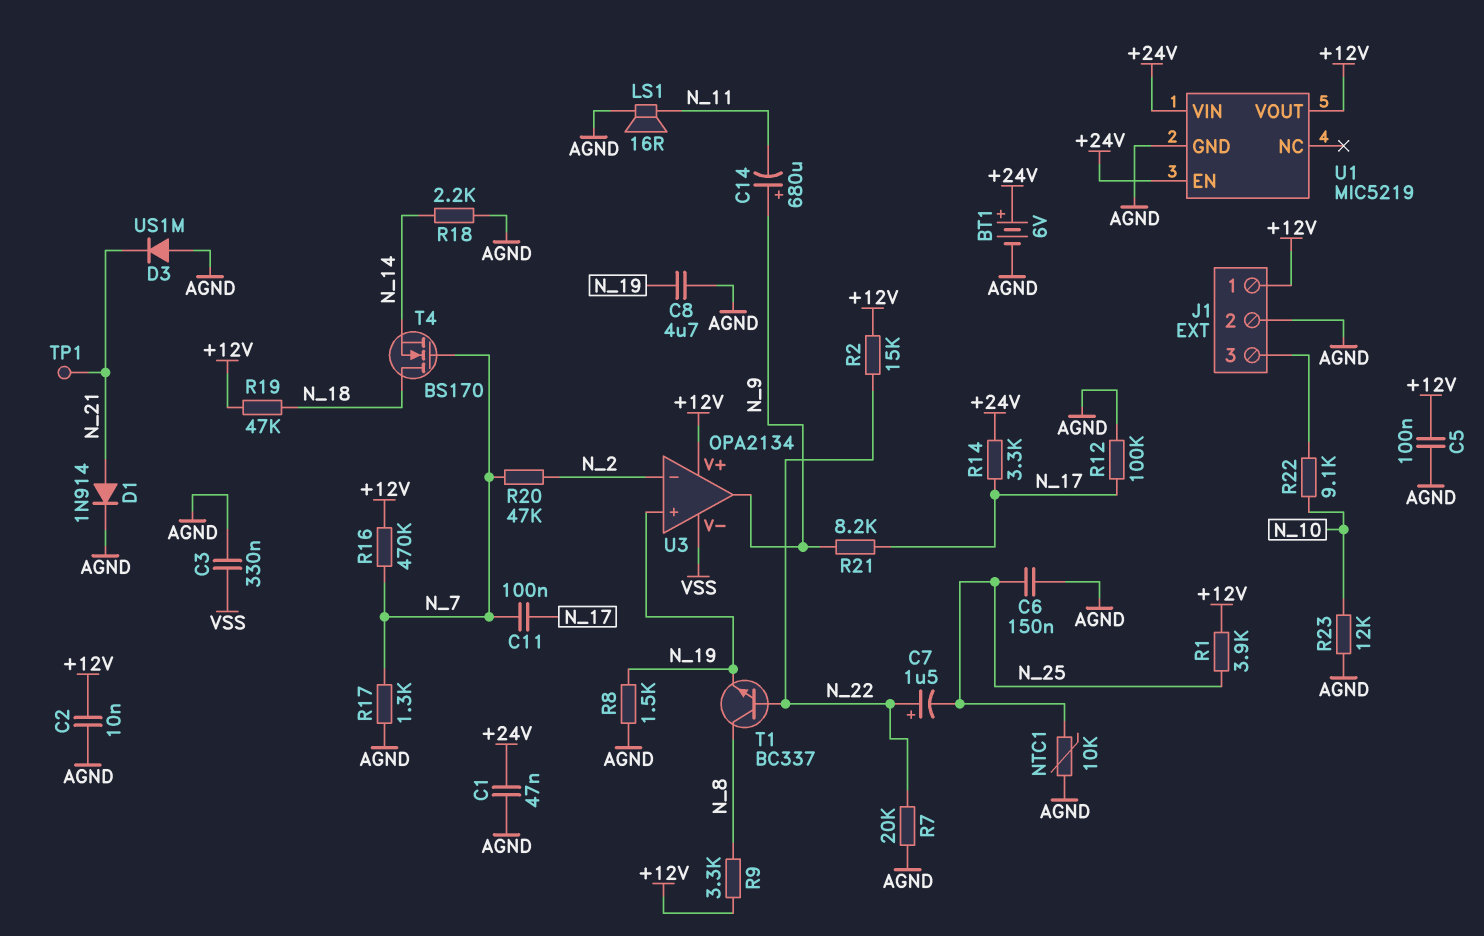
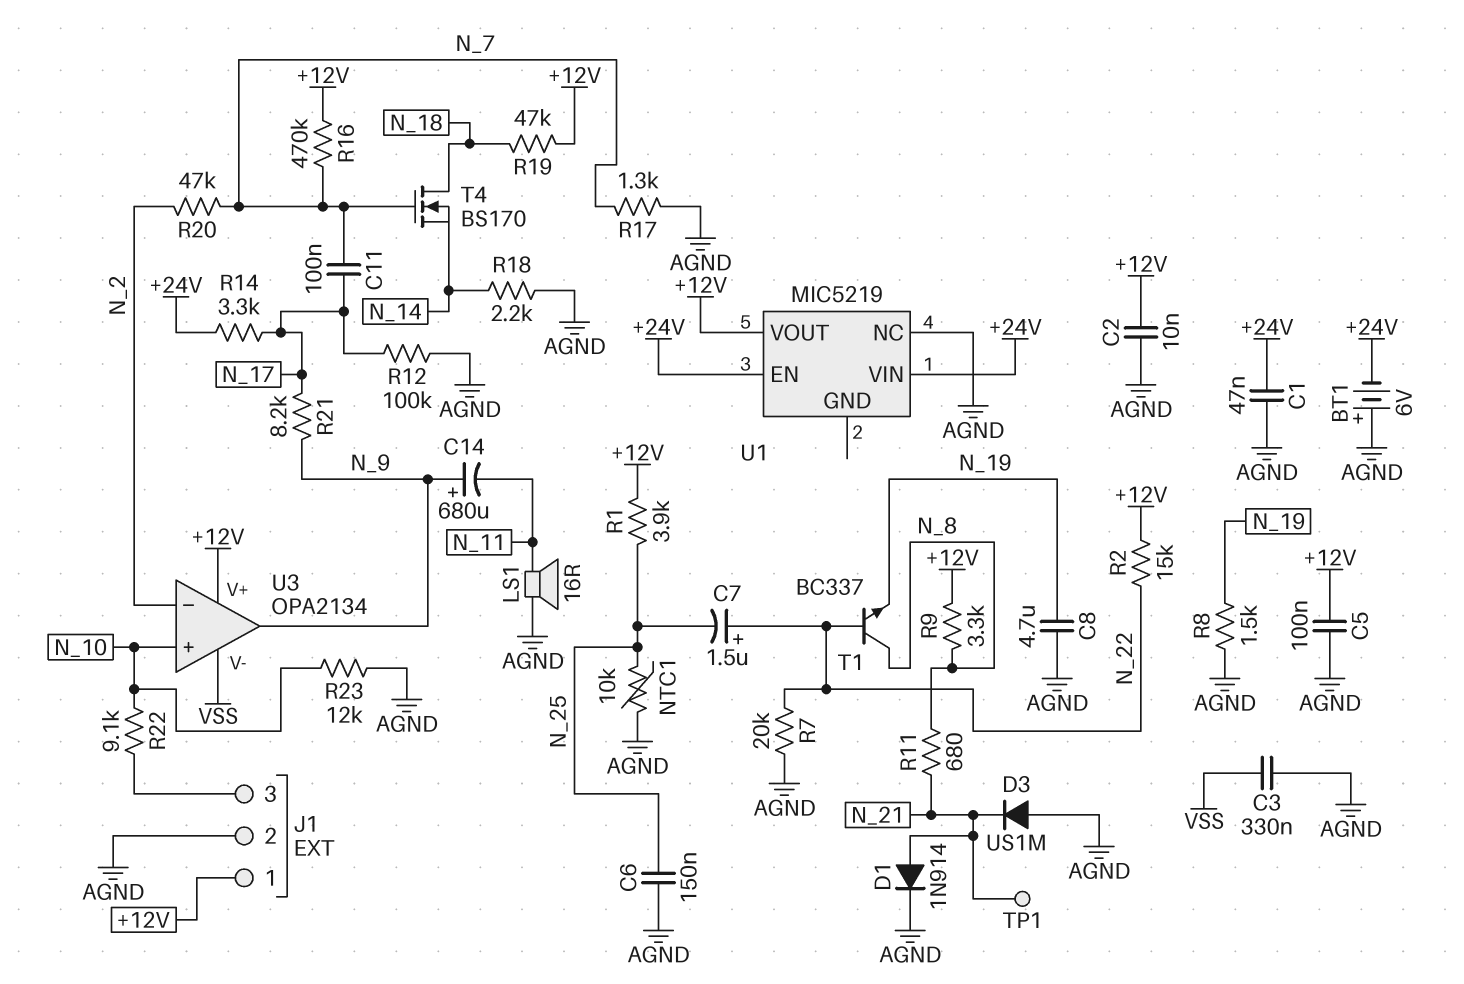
BT1: 6V (plus +24V, minus AGND) -> 6V (plus AGND, minus +24V)
R11: none -> 680 (N_8, N_21)
U1 pin GND: AGND -> none
U1 pin NC: none -> AGND
U3 pin in+: N_19 -> N_10

